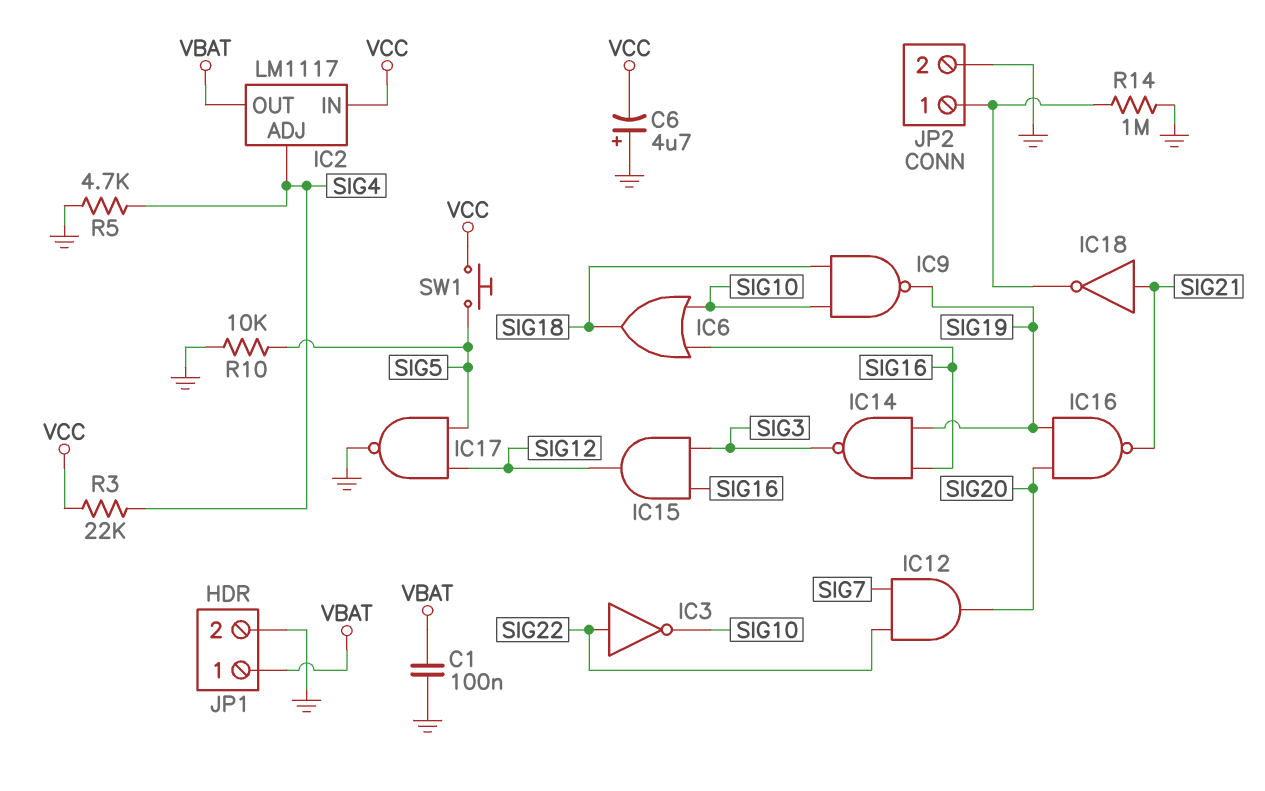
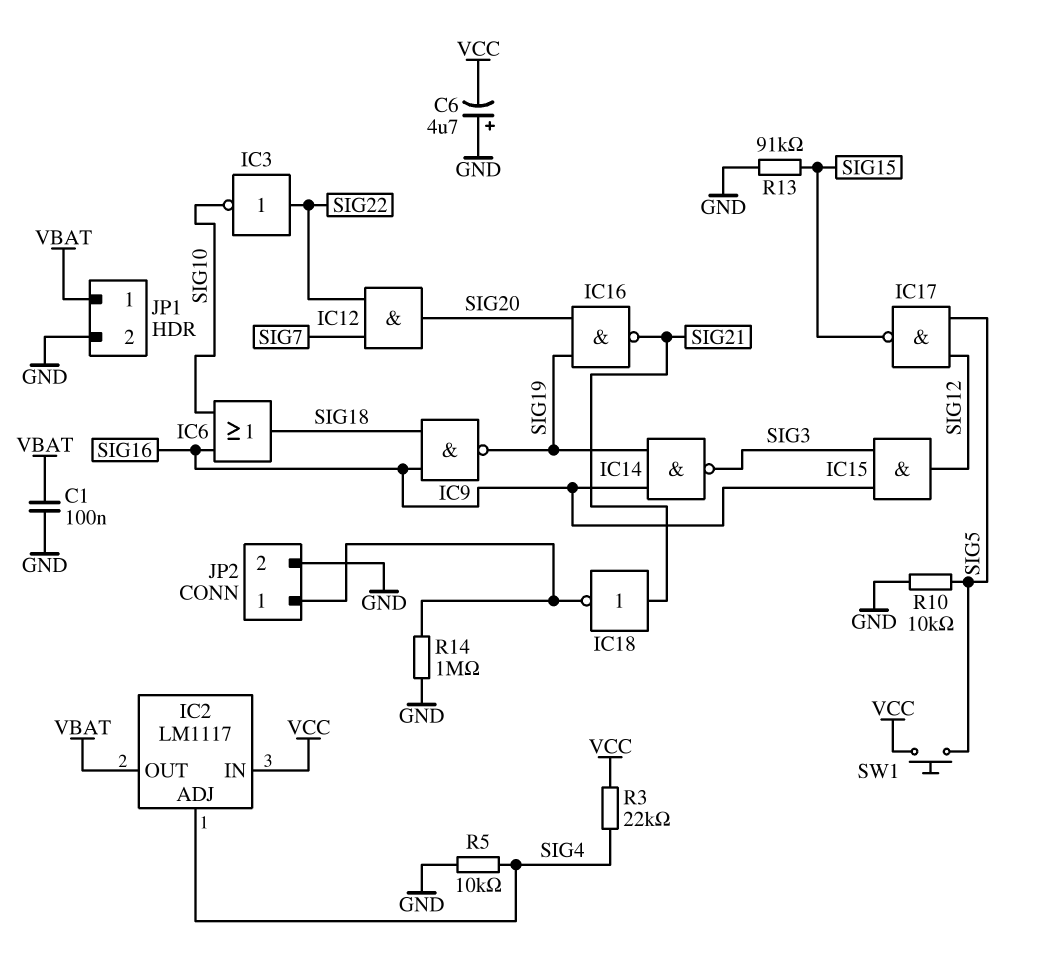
IC9: NAND (in SIG10, in SIG18, out SIG19) -> NAND (in SIG16, in SIG18, out SIG19)
IC17: NAND (in SIG5, in SIG12, out GND) -> NAND (in SIG5, in SIG12, out SIG15)
R5: 4.7k (GND, SIG4) -> 10k (GND, SIG4)
R13: none -> 91k (GND, SIG15)

